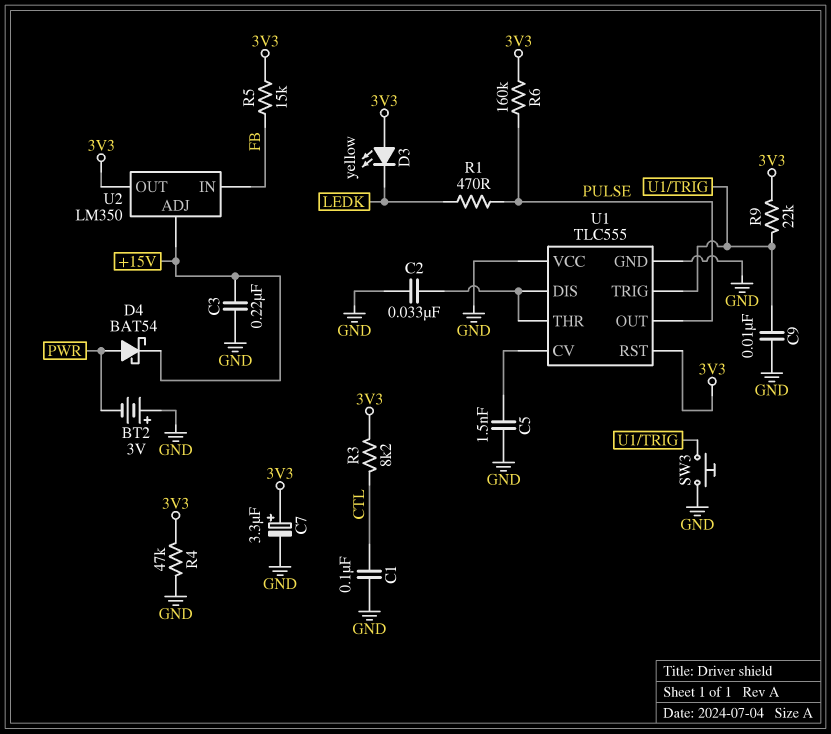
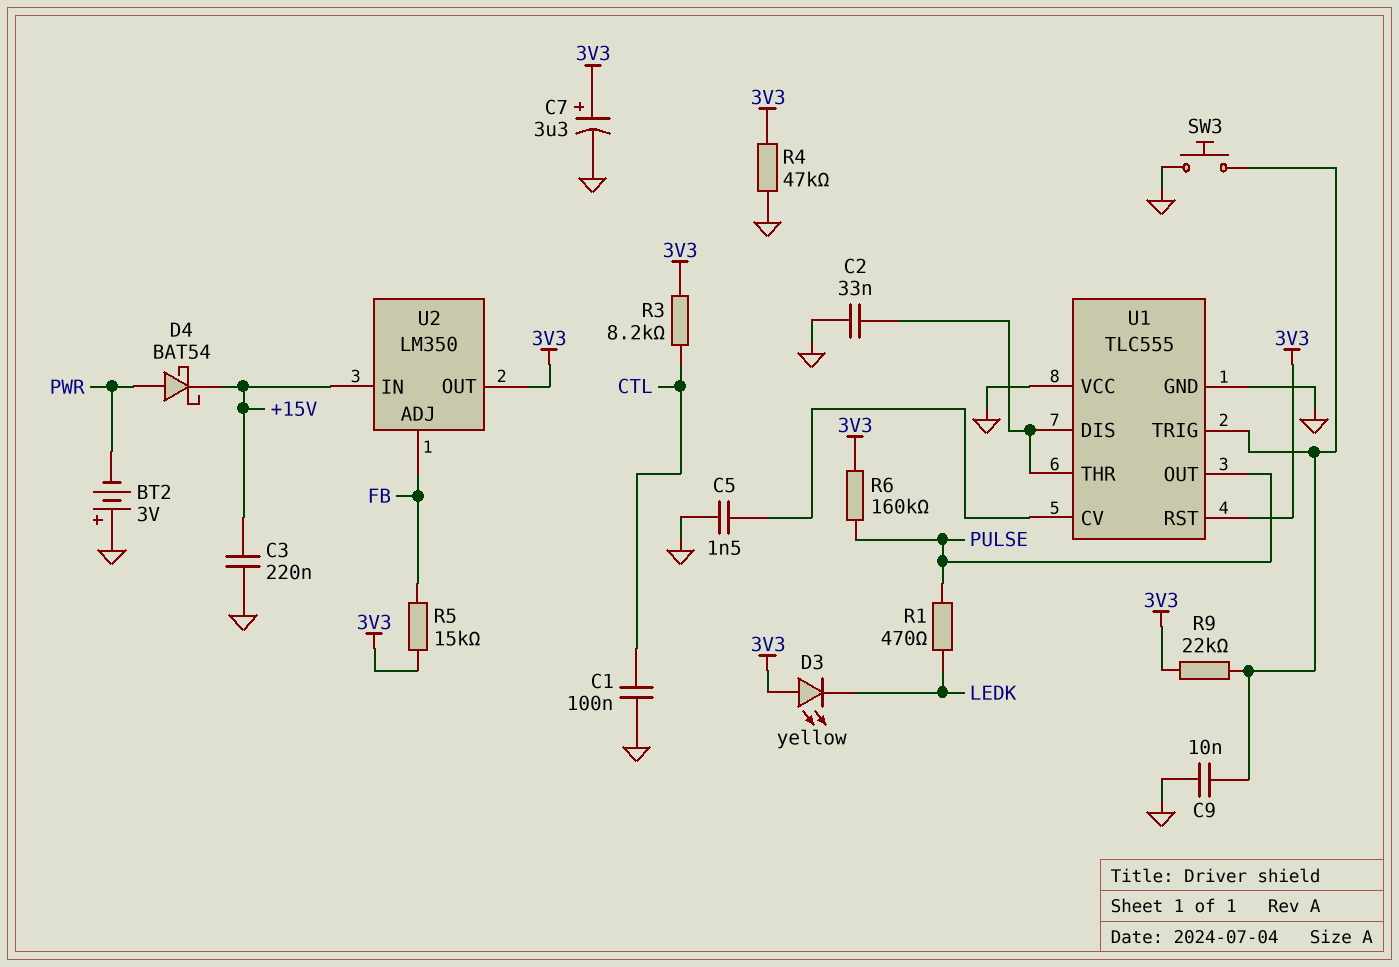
U2 pin ADJ: +15V -> FB
U2 pin IN: FB -> +15V

